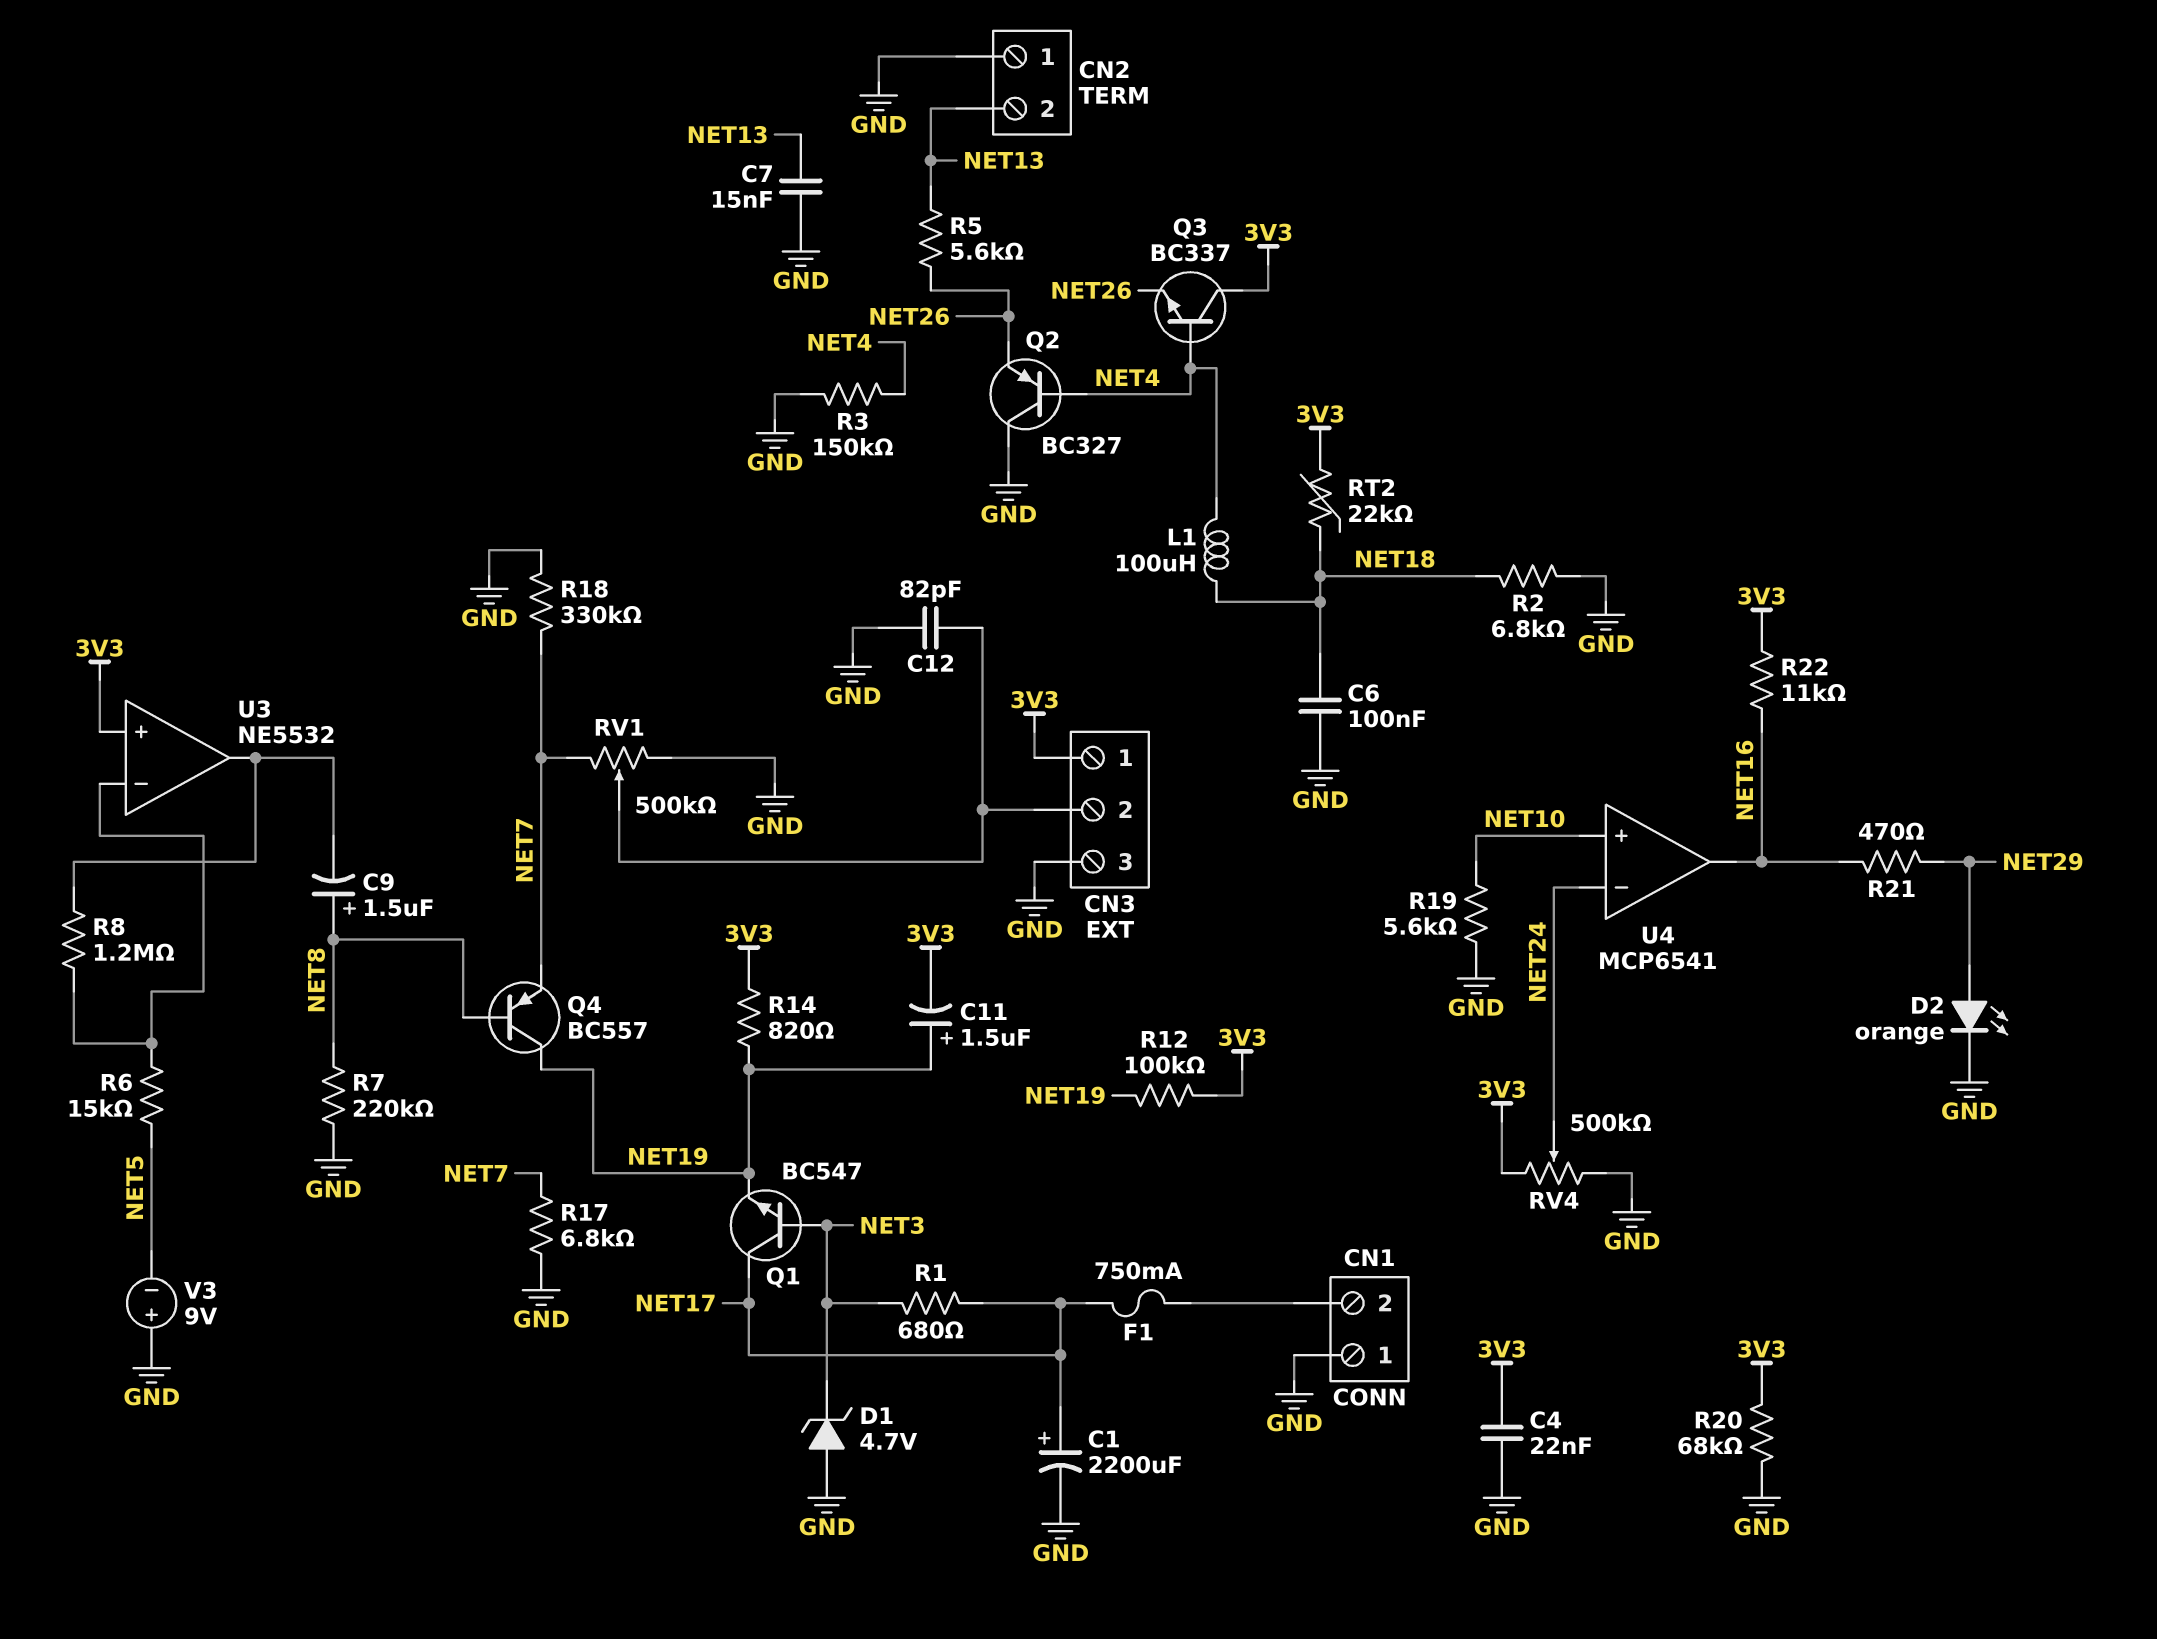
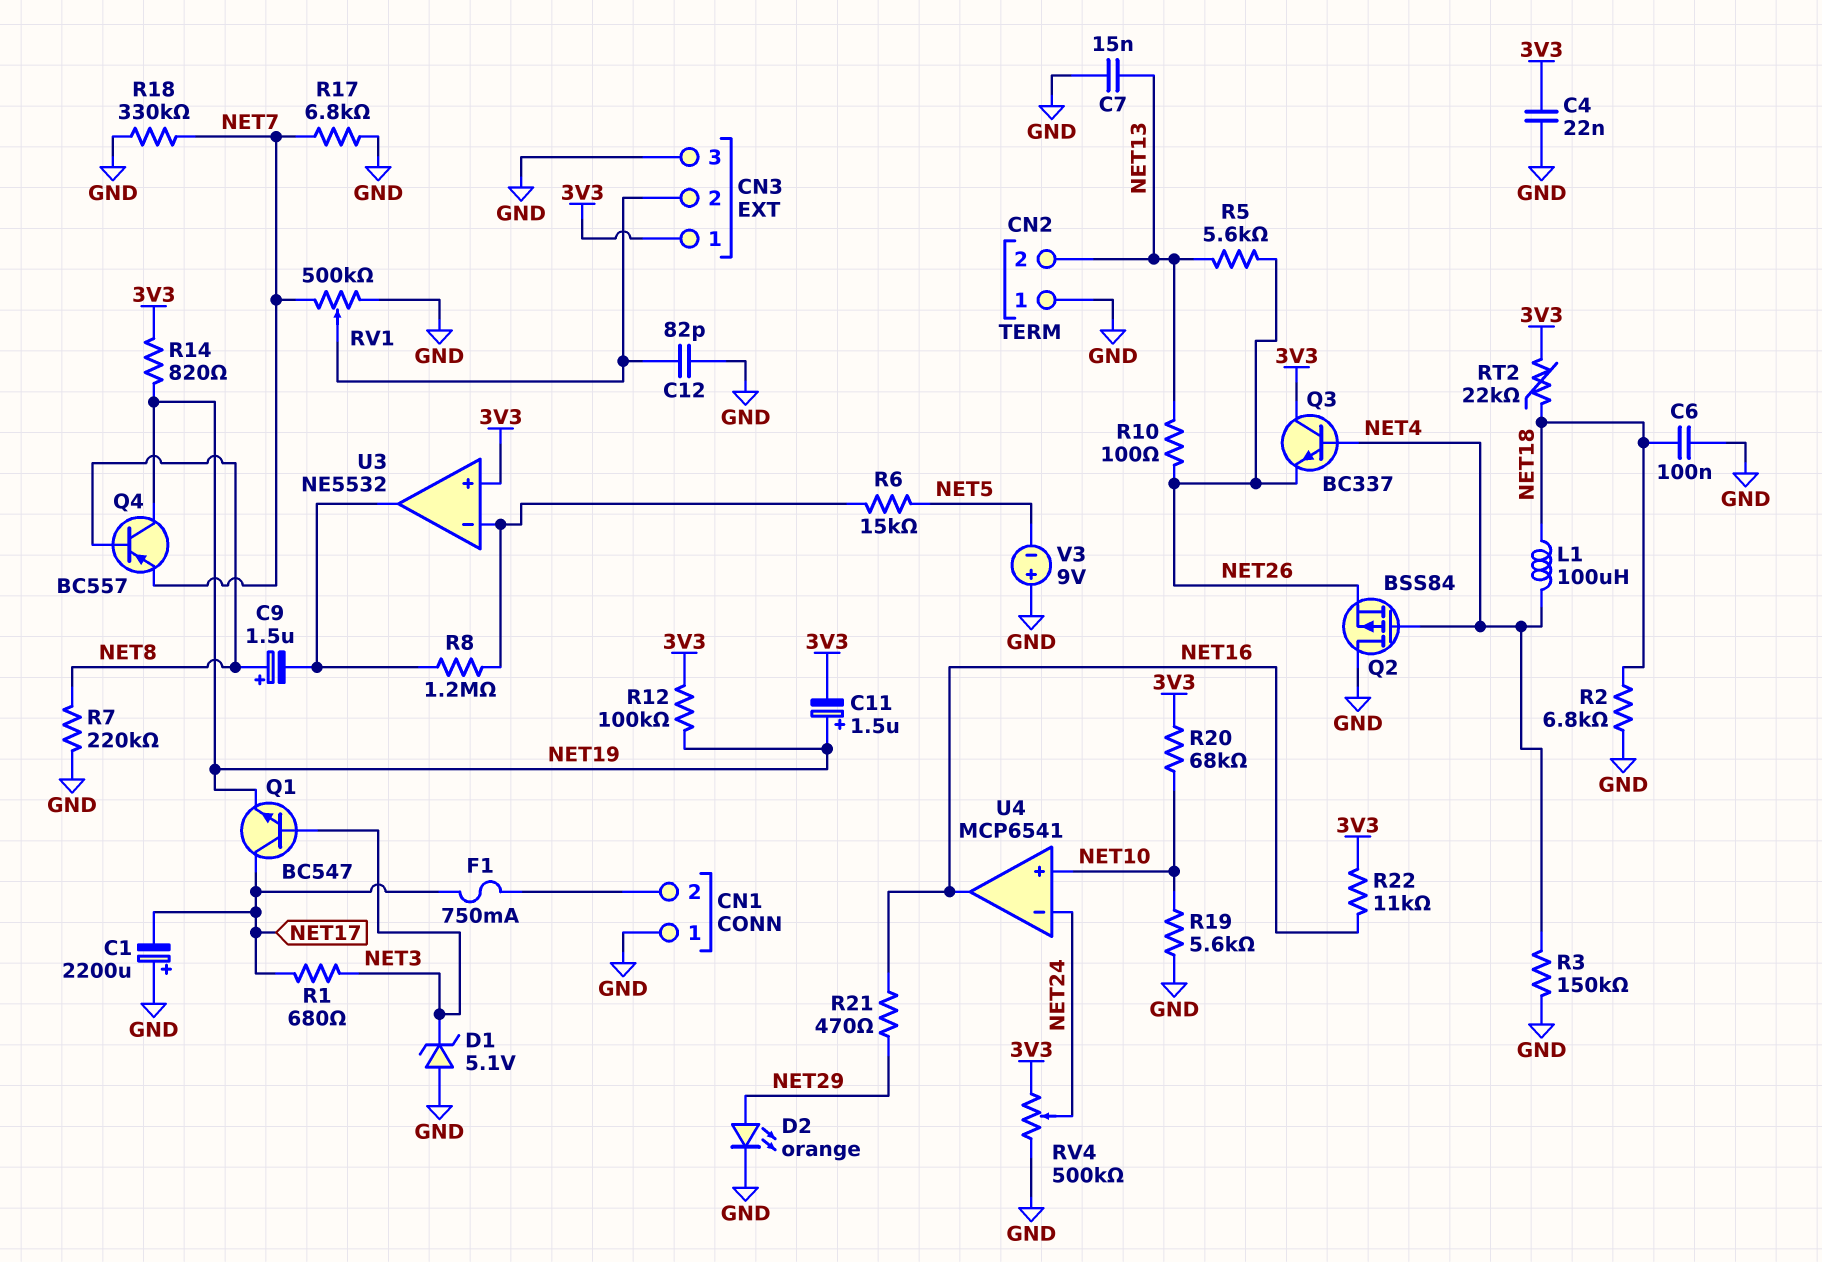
C1: 2200uF (plus NET17, minus GND) -> 2200uF (plus GND, minus NET17)
D1: zener 4.7V (A GND, K NET3) -> zener 5.1V (A GND, K NET3)
Q2: PNP BC327 (B NET4, C GND, E NET26) -> PMOS BSS84 (G NET4, D GND, S NET26)
R10: none -> 100 (NET13, NET26)
R20: 68k (3V3, GND) -> 68k (3V3, NET10)

